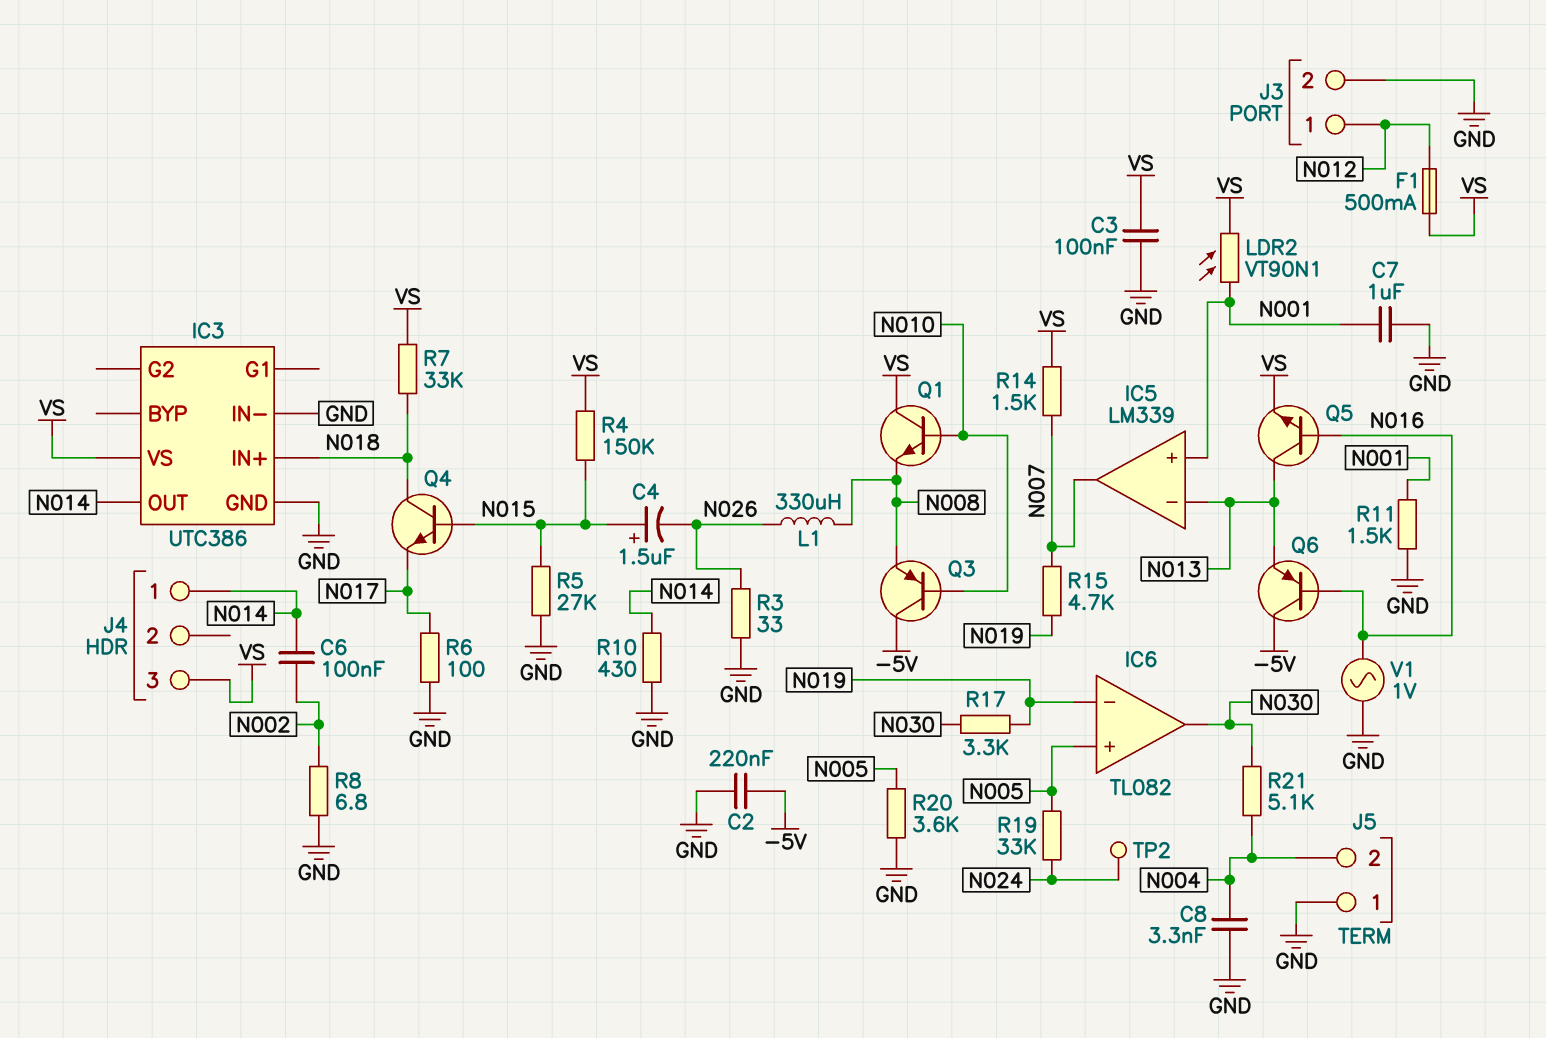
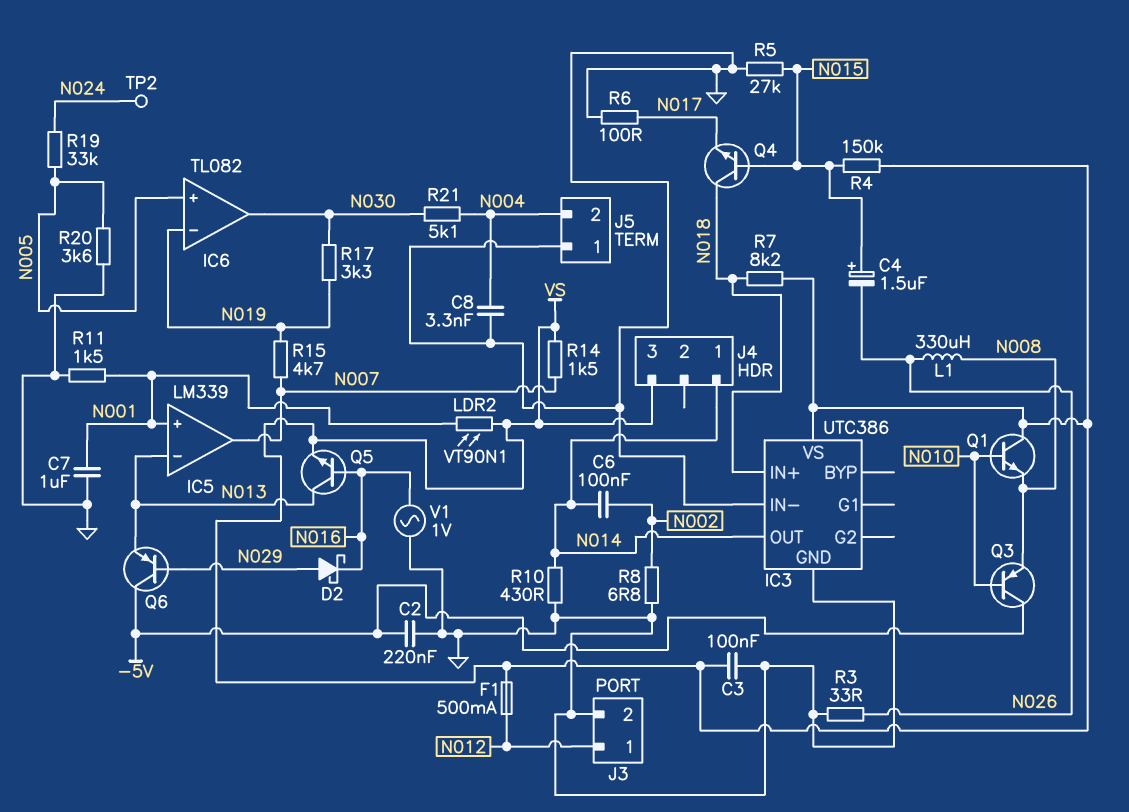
D2: none -> schottky (A N029, K N016)
Q6: PNP (B N016, C -5V, E N013) -> PNP (B N029, C -5V, E N013)
R7: 33k (N018, VS) -> 8.2k (N018, VS)

